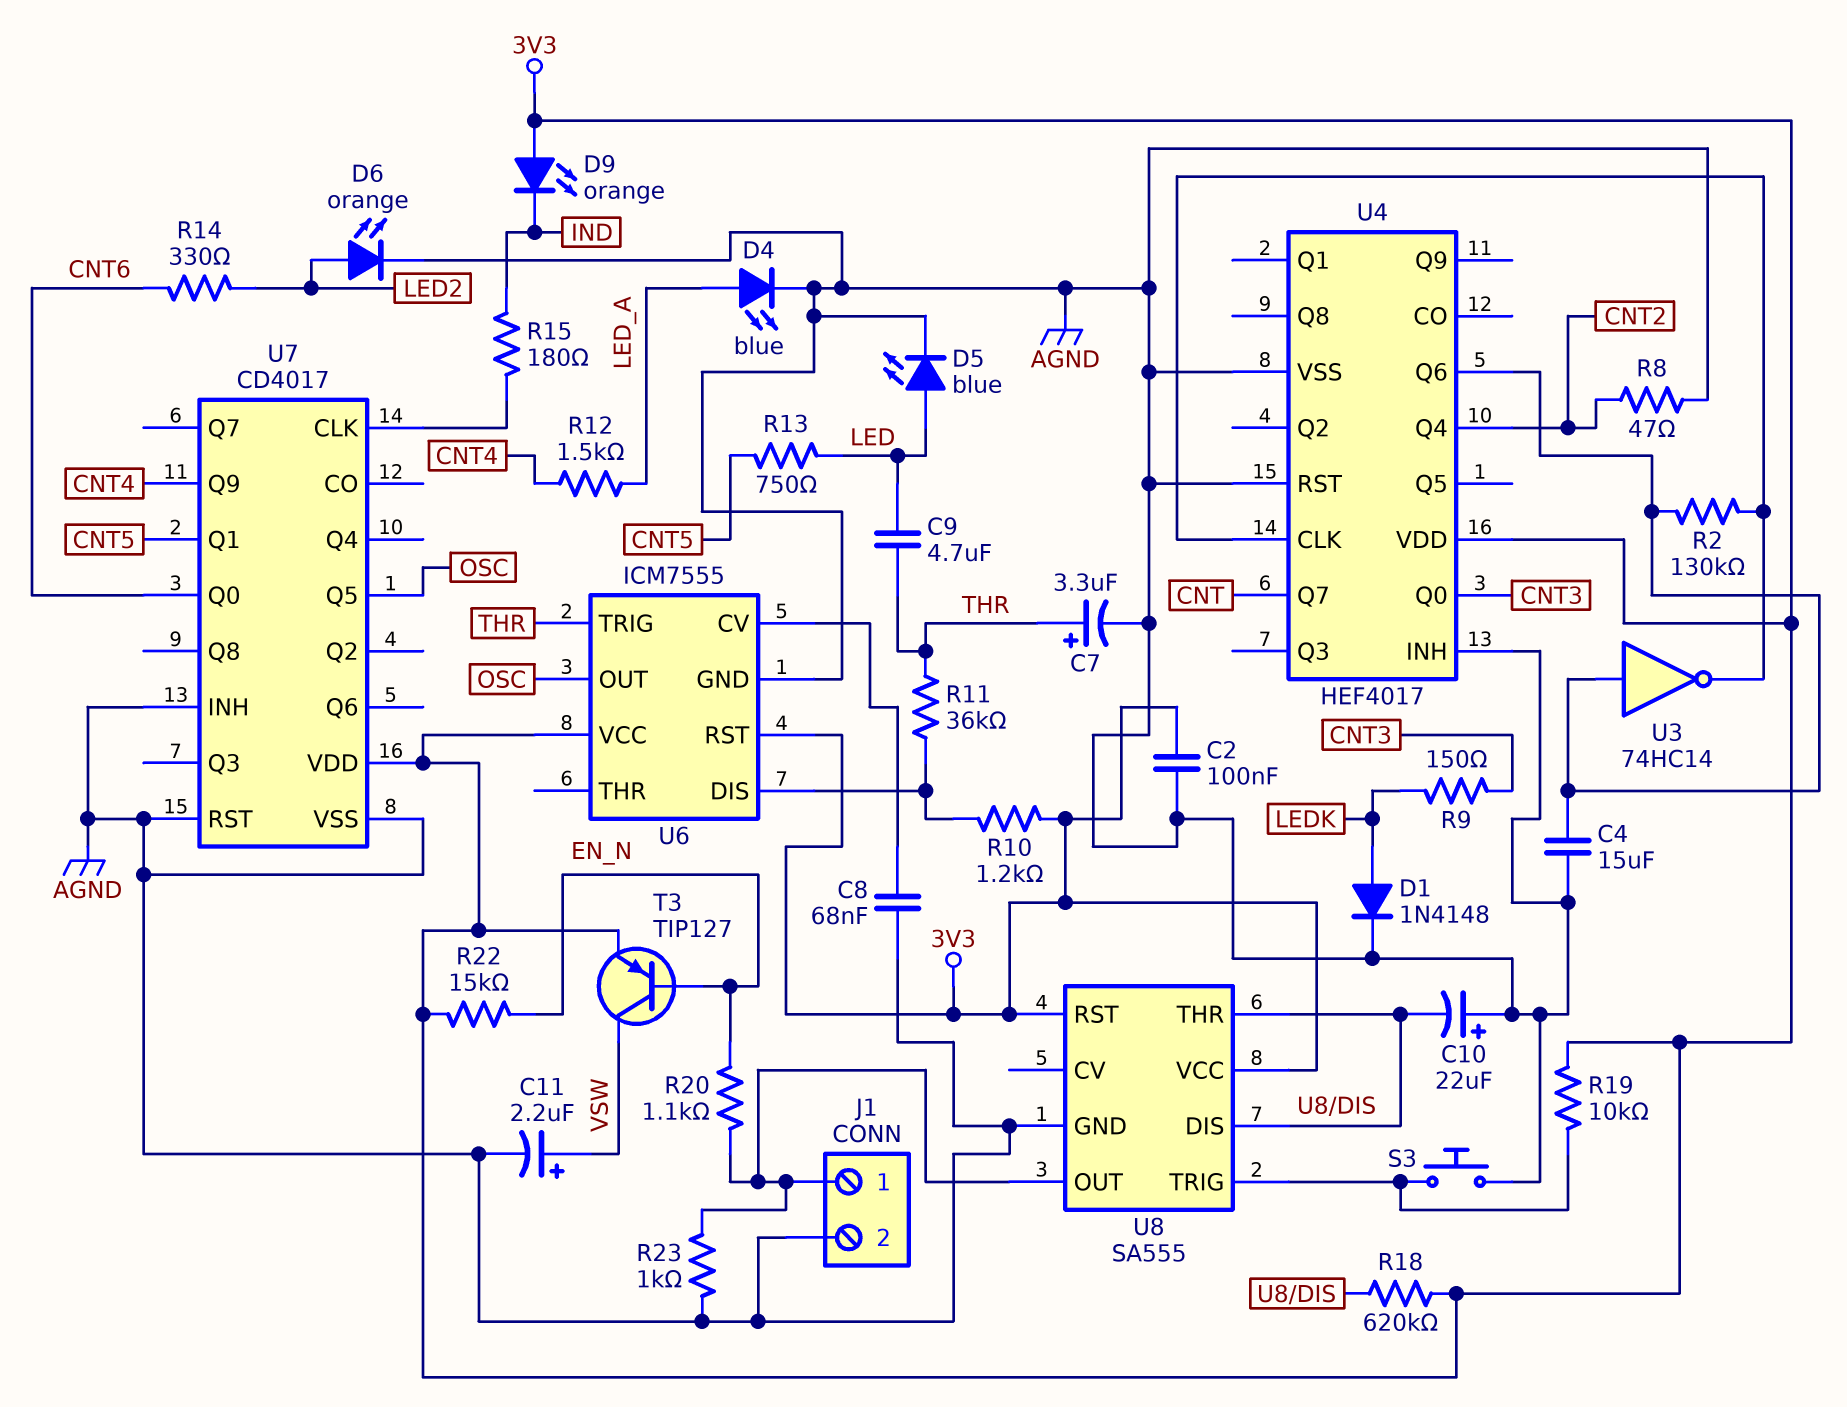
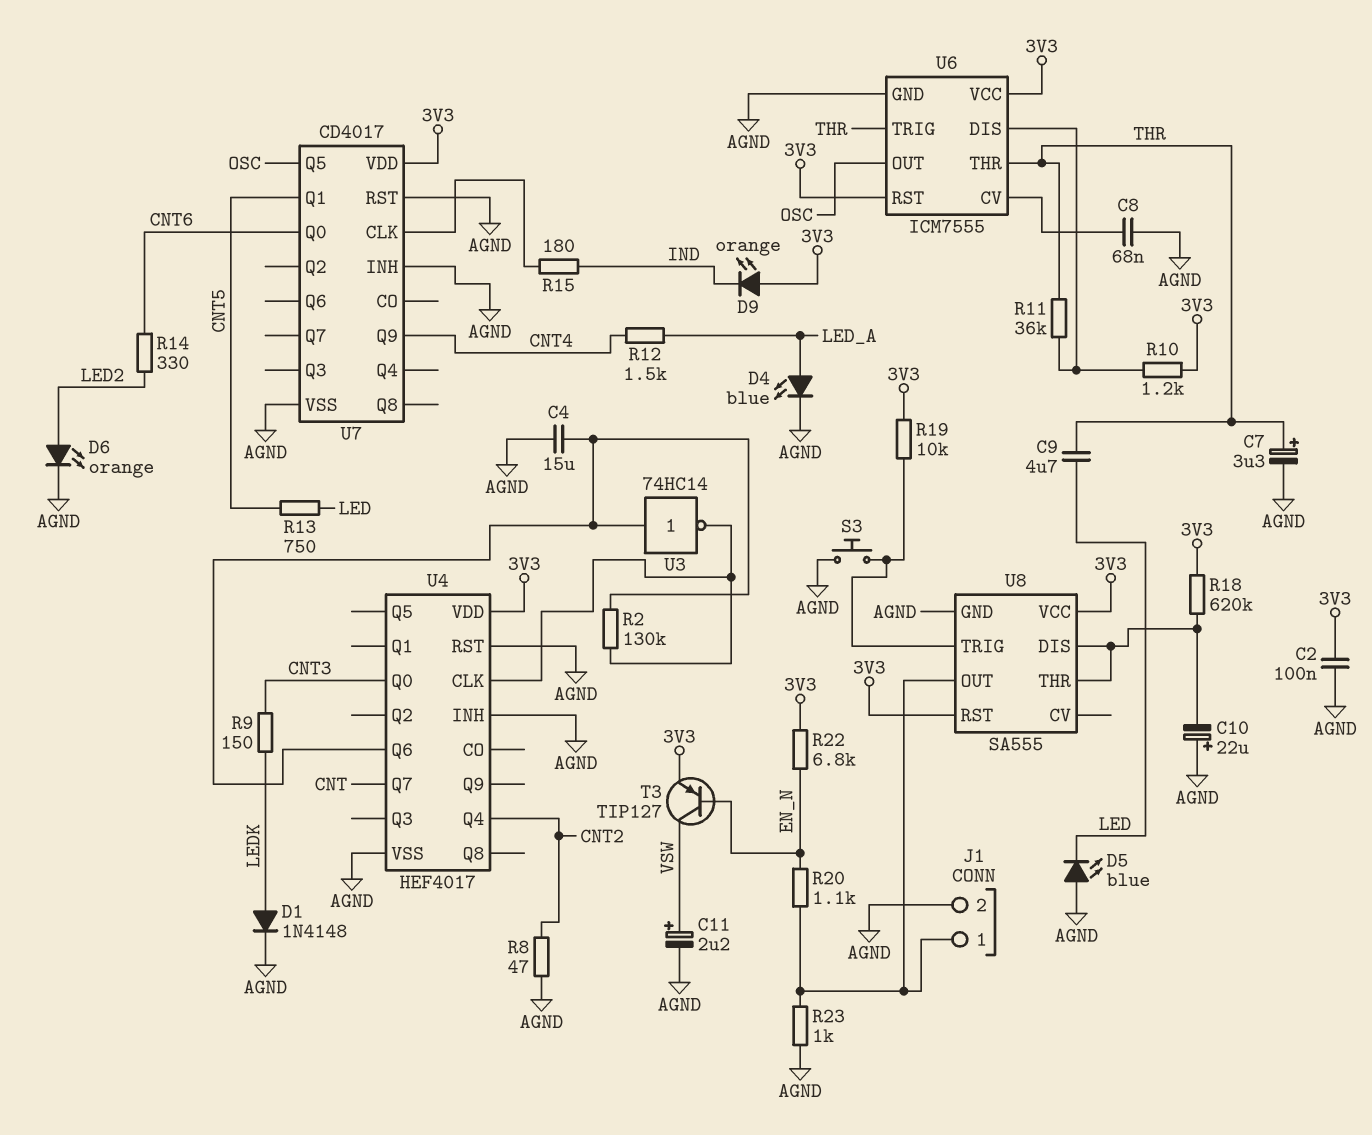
D5: LED blue (A LED, K AGND) -> LED blue (A AGND, K LED)
R22: 15k (3V3, EN_N) -> 6.8k (3V3, EN_N)
U6 pin THR: none -> THR

